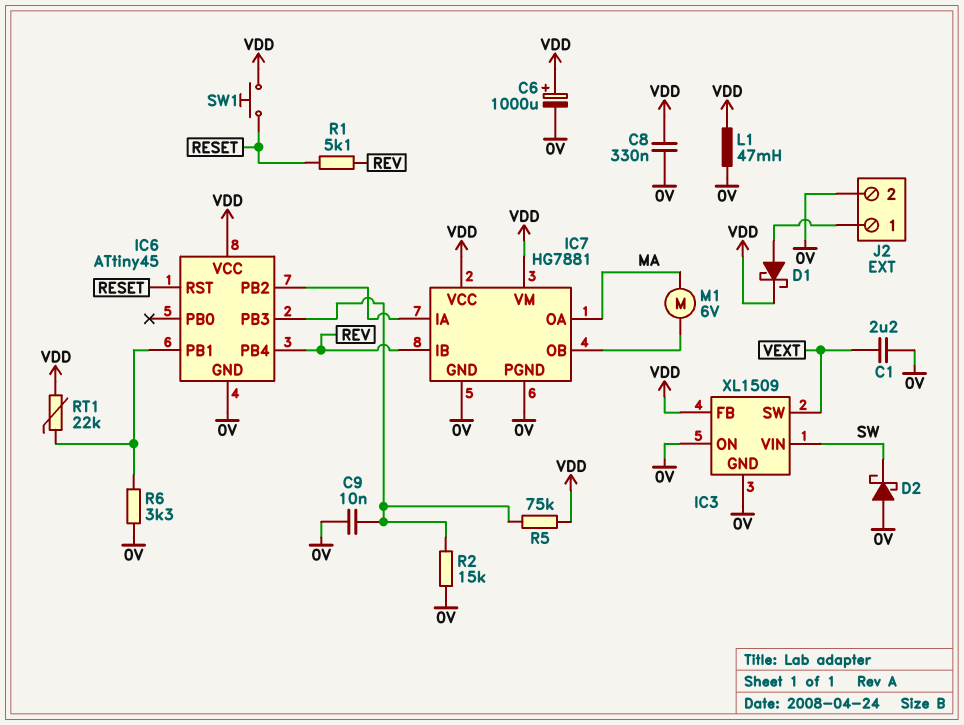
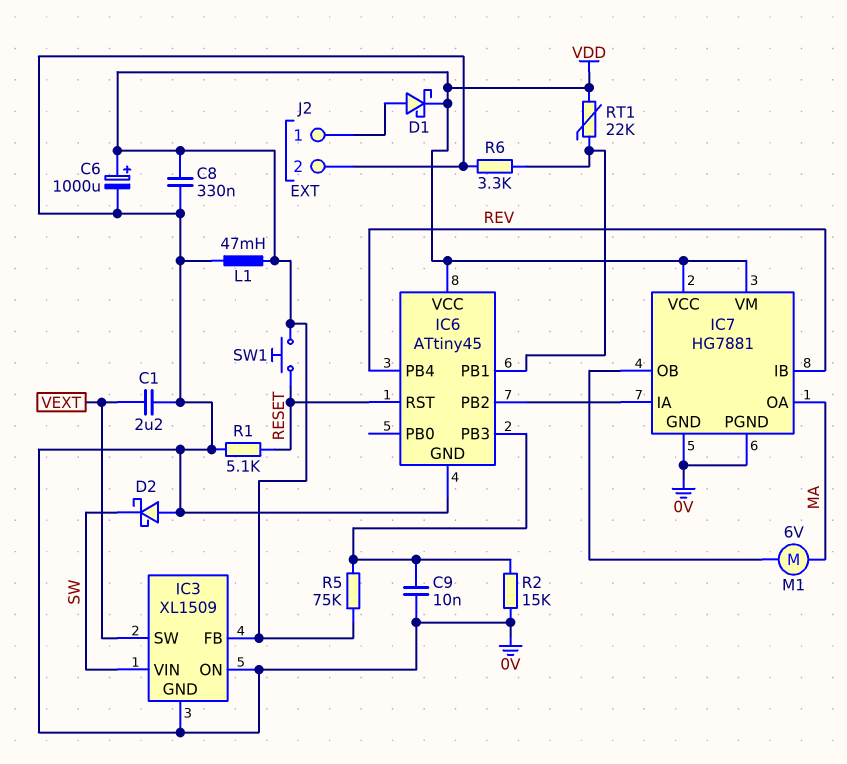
R1: 5.1k (RESET, REV) -> 5.1k (0V, RESET)

